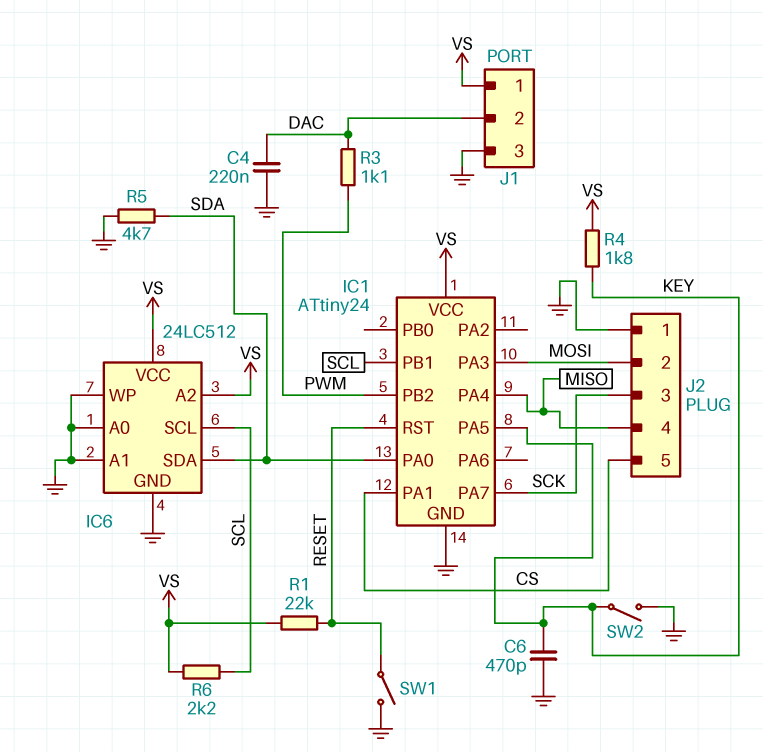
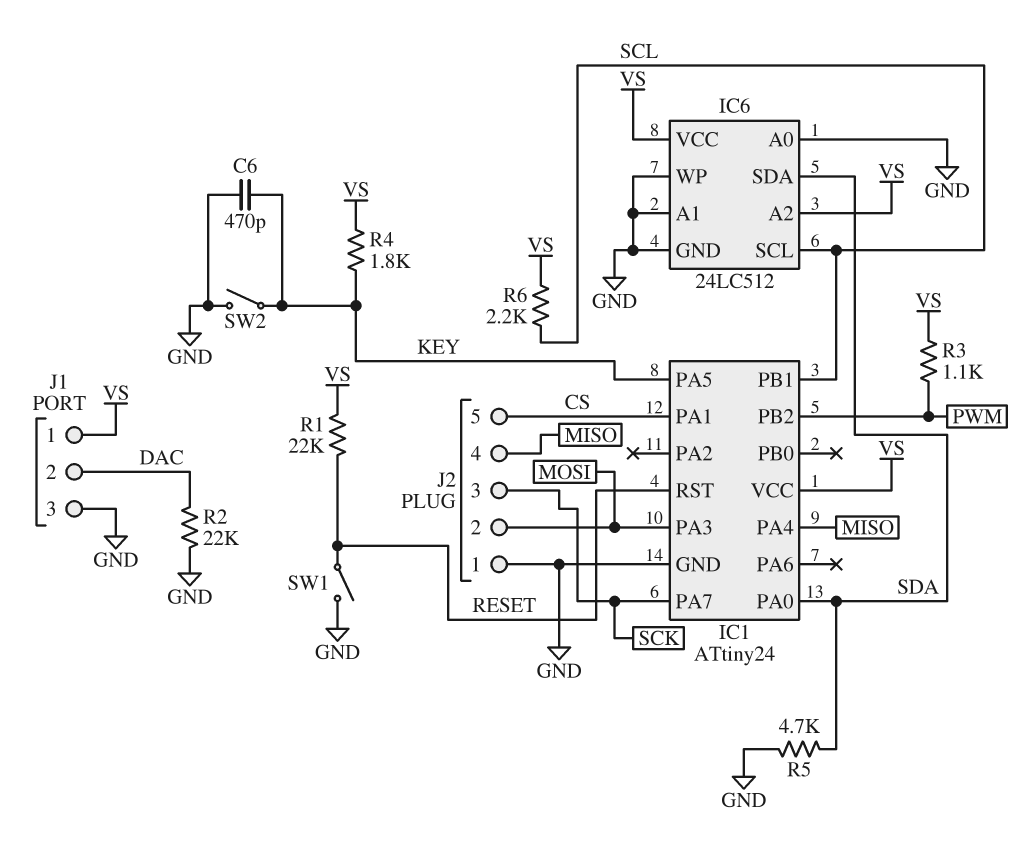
C4: 220nF (DAC, GND) -> none
R2: none -> 22k (DAC, GND)
R3: 1.1k (DAC, PWM) -> 1.1k (PWM, VS)

